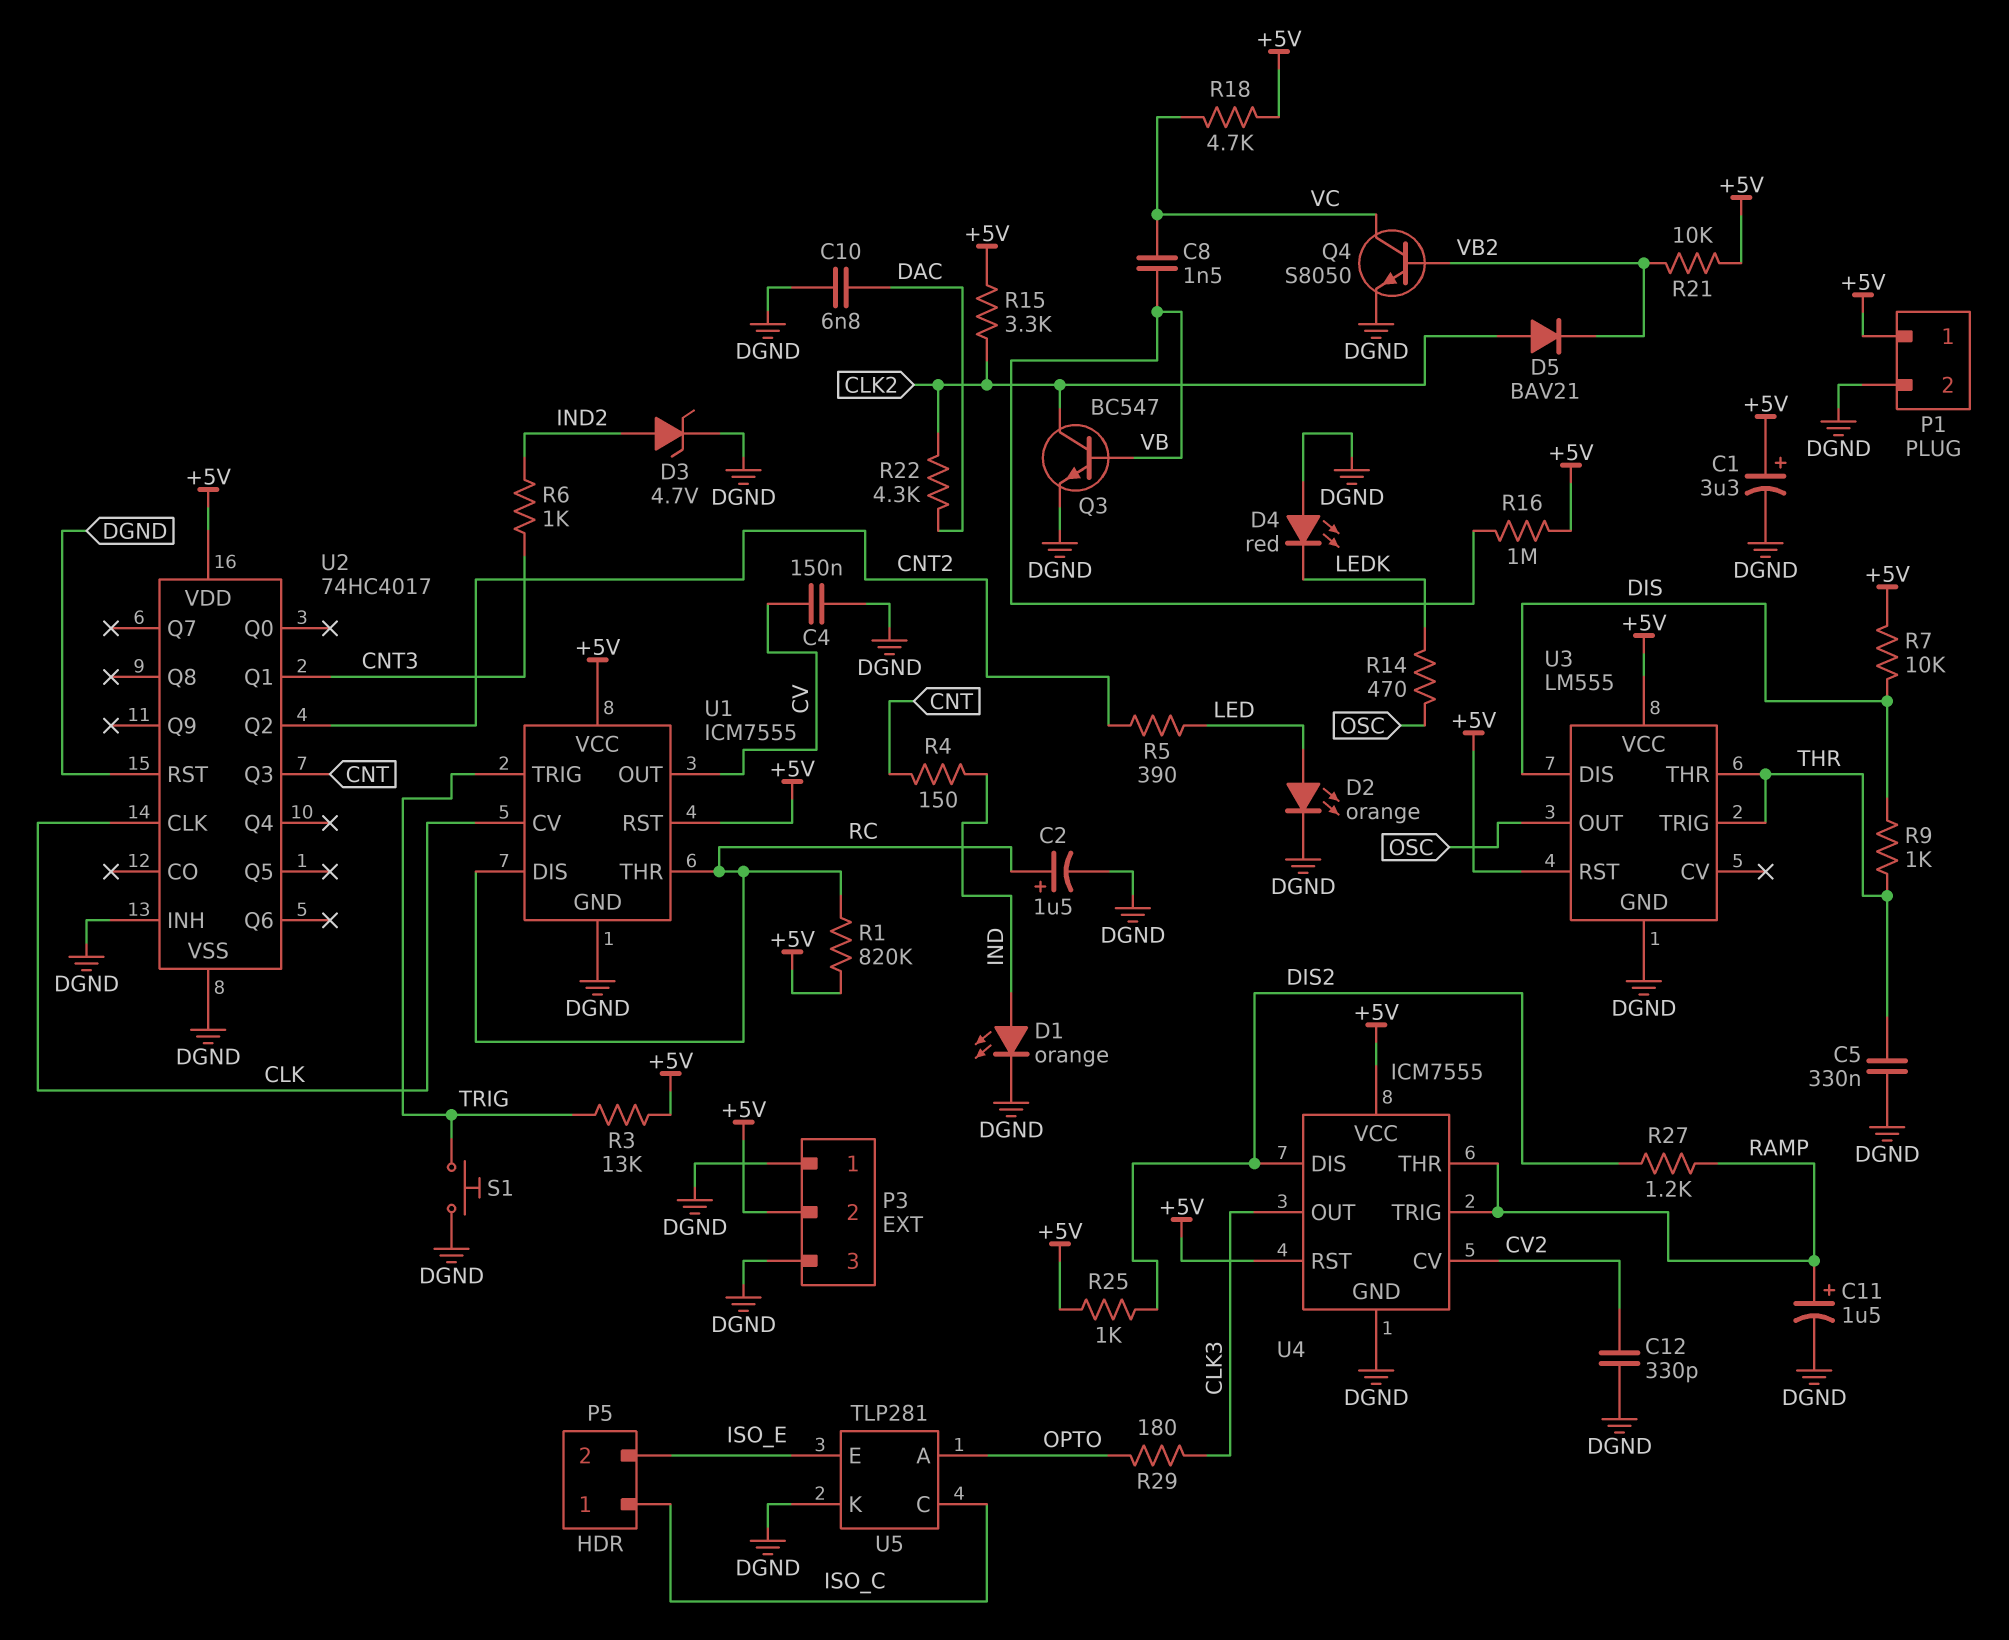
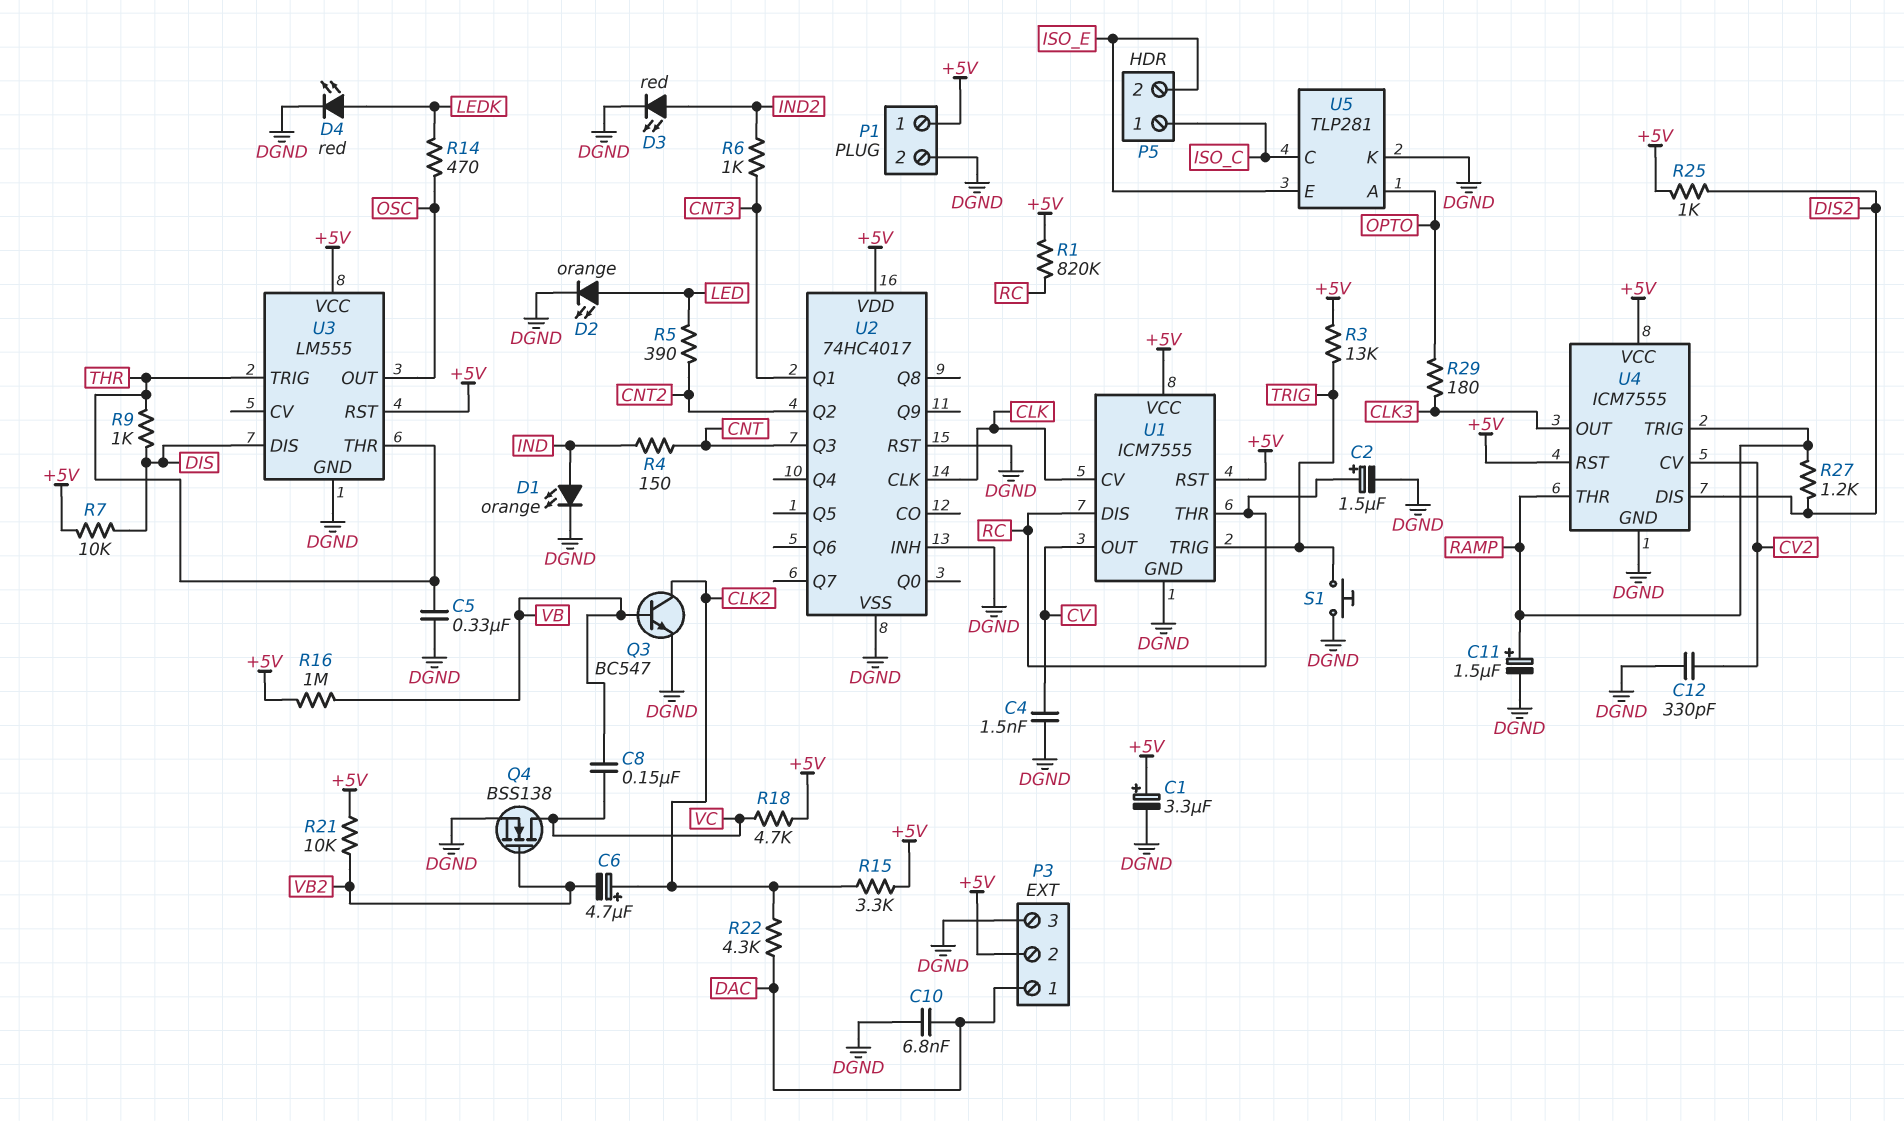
C4: 150nF (CV, DGND) -> 1.5nF (CV, DGND)
C6: none -> 4.7uF (plus CLK2, minus VB2)
C8: 1.5nF (VB, VC) -> 150nF (VB, VC)
D3: zener 4.7V (A IND2, K DGND) -> LED red (A IND2, K DGND)
D4: LED red (A DGND, K LEDK) -> LED red (A LEDK, K DGND)
D5: diode BAV21 (A CLK2, K VB2) -> none
P3 pin 1: DGND -> DAC
Q4: NPN S8050 (B VB2, C VC, E DGND) -> NMOS BSS138 (G VB2, D VC, S DGND)

